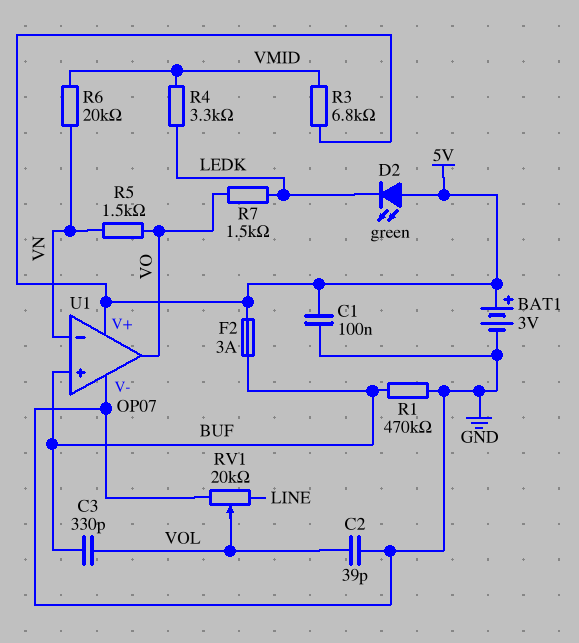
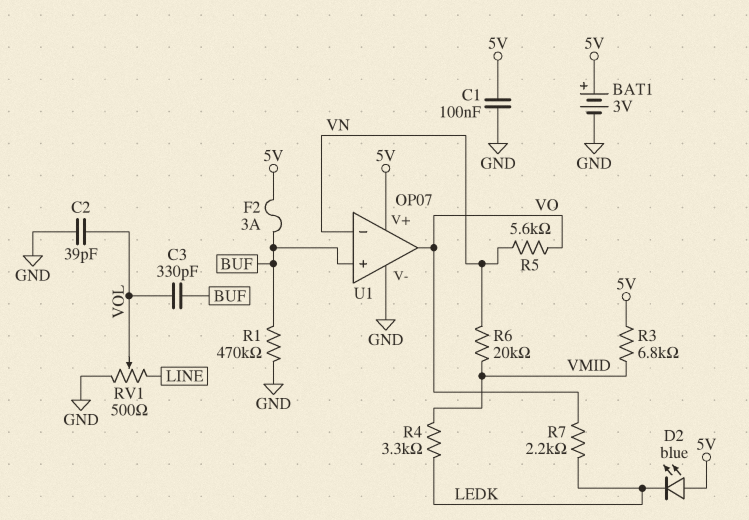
D2: LED green (A 5V, K LEDK) -> LED blue (A 5V, K LEDK)
R5: 1.5k (VN, VO) -> 5.6k (VN, VO)
R7: 1.5k (LEDK, VO) -> 2.2k (LEDK, VO)
RV1: 20k (GND, LINE, wiper VOL) -> 500 (GND, LINE, wiper VOL)

